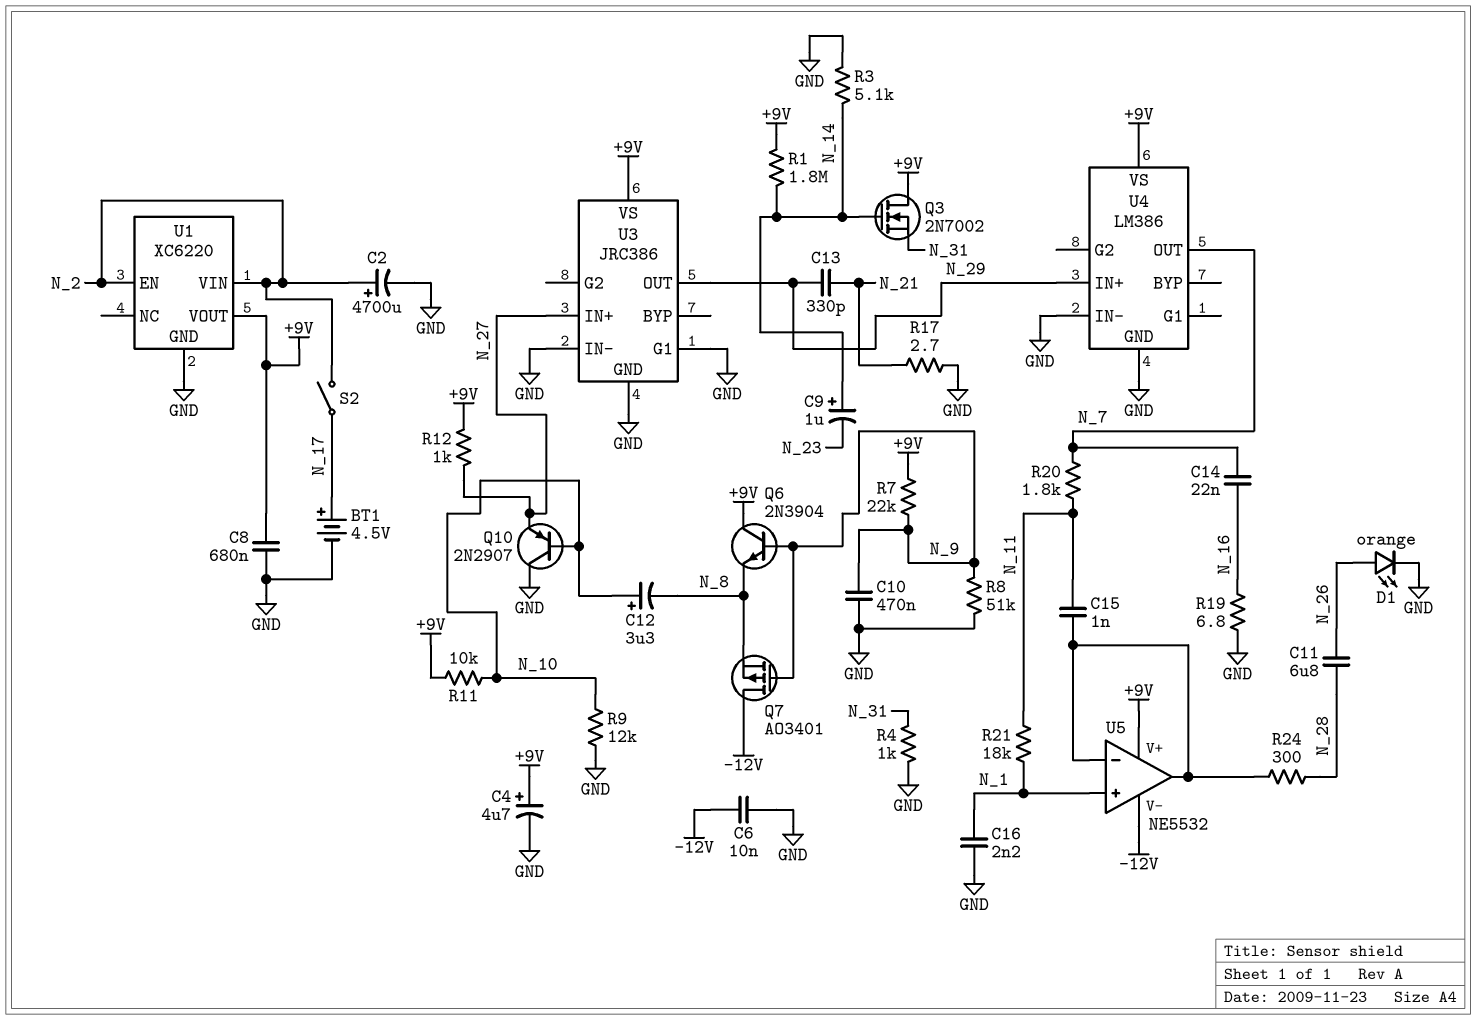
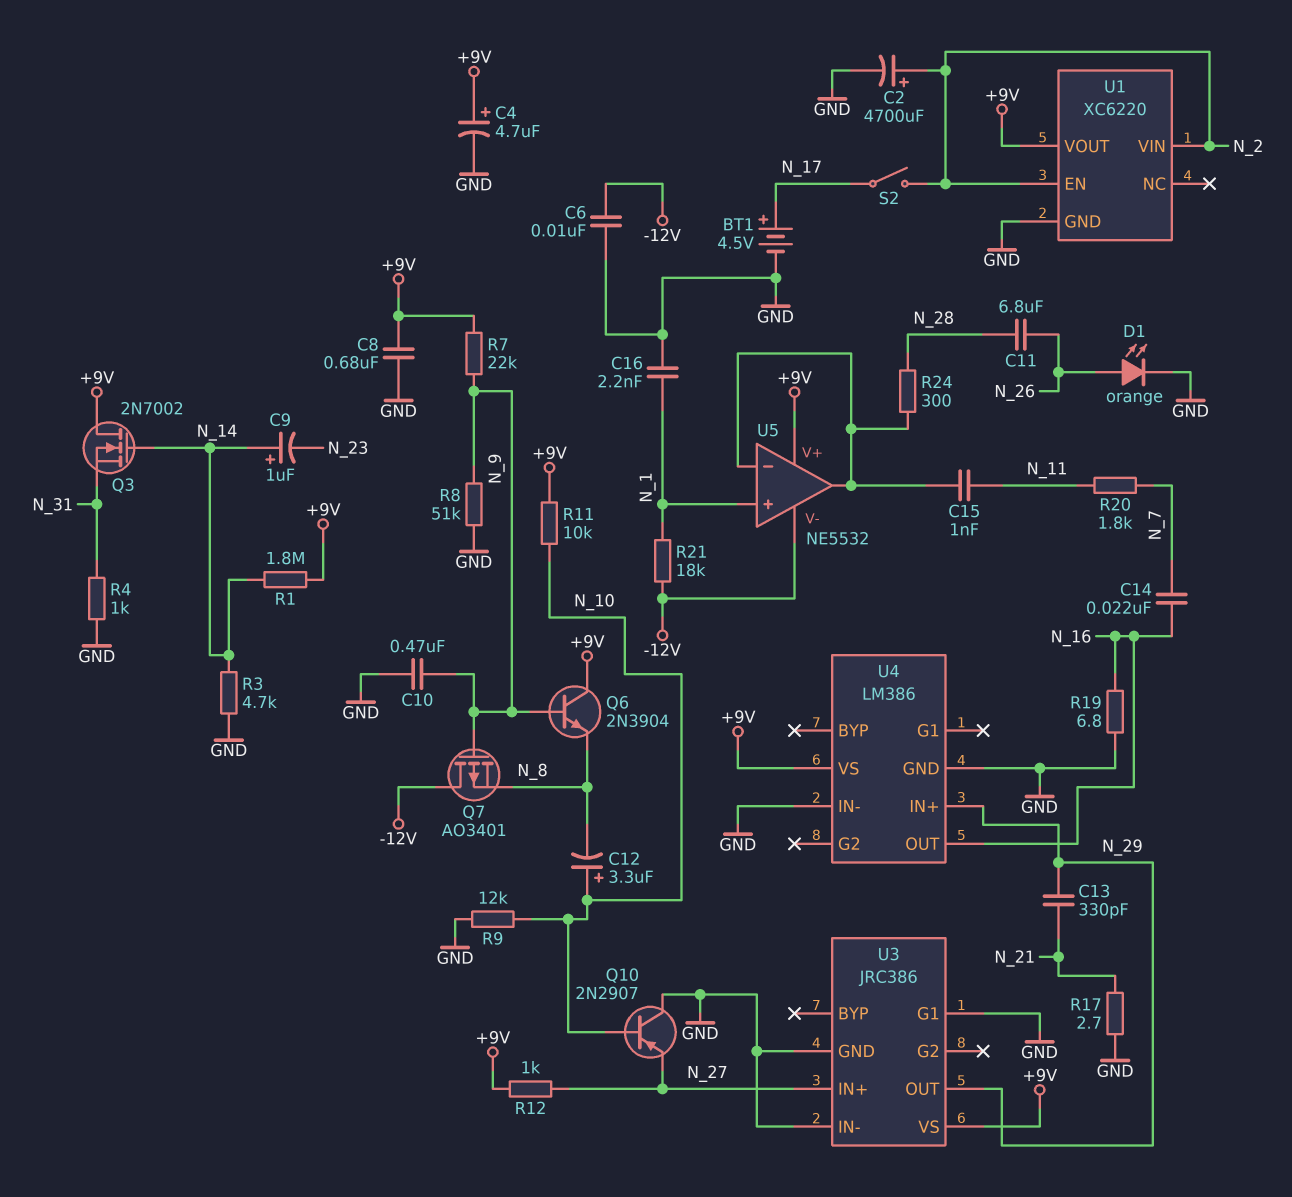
R3: 5.1k (GND, N_14) -> 4.7k (GND, N_14)
R21: 18k (N_1, N_11) -> 18k (-12V, N_1)
U4 pin OUT: N_7 -> N_16

